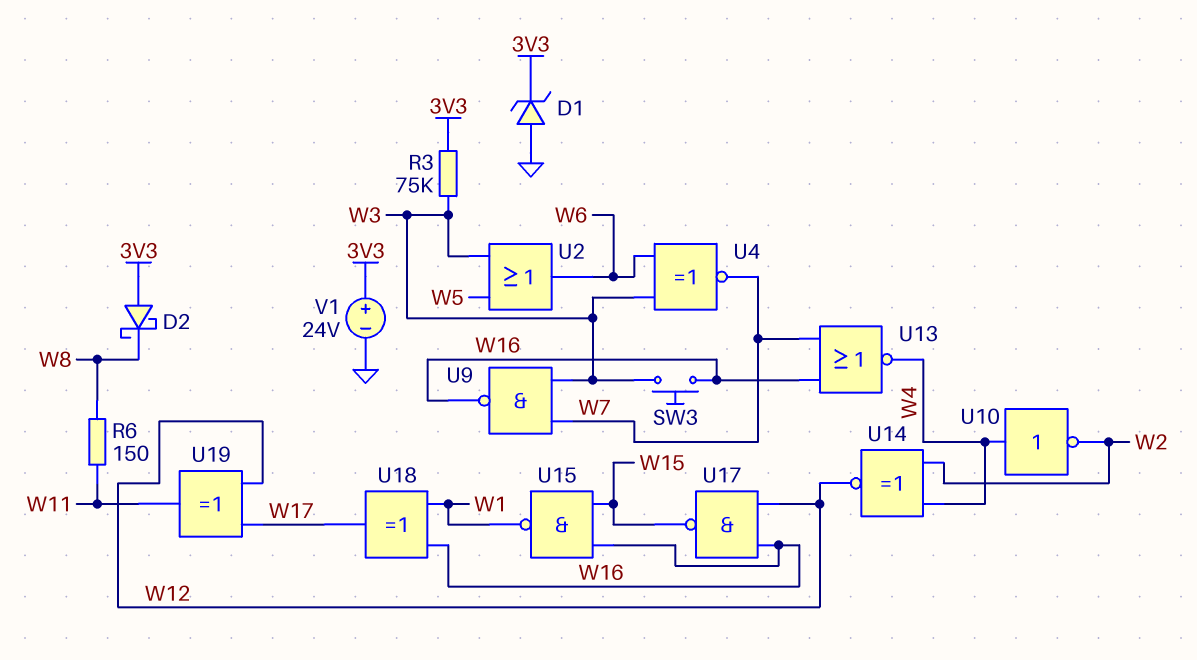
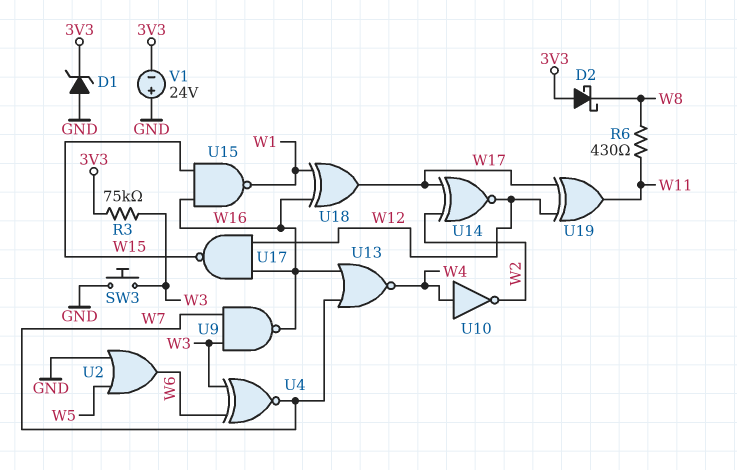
R6: 150 (W8, W11) -> 430 (W8, W11)
SW3: button (W3, W16) -> button (GND, W3)
U2: OR (in W3, in W5, out W6) -> OR (in GND, in W5, out W6)
U14: XNOR (in W2, in W4, out W12) -> XNOR (in W2, in W17, out W12)
V1: 24V (plus 3V3, minus GND) -> 24V (plus GND, minus 3V3)

